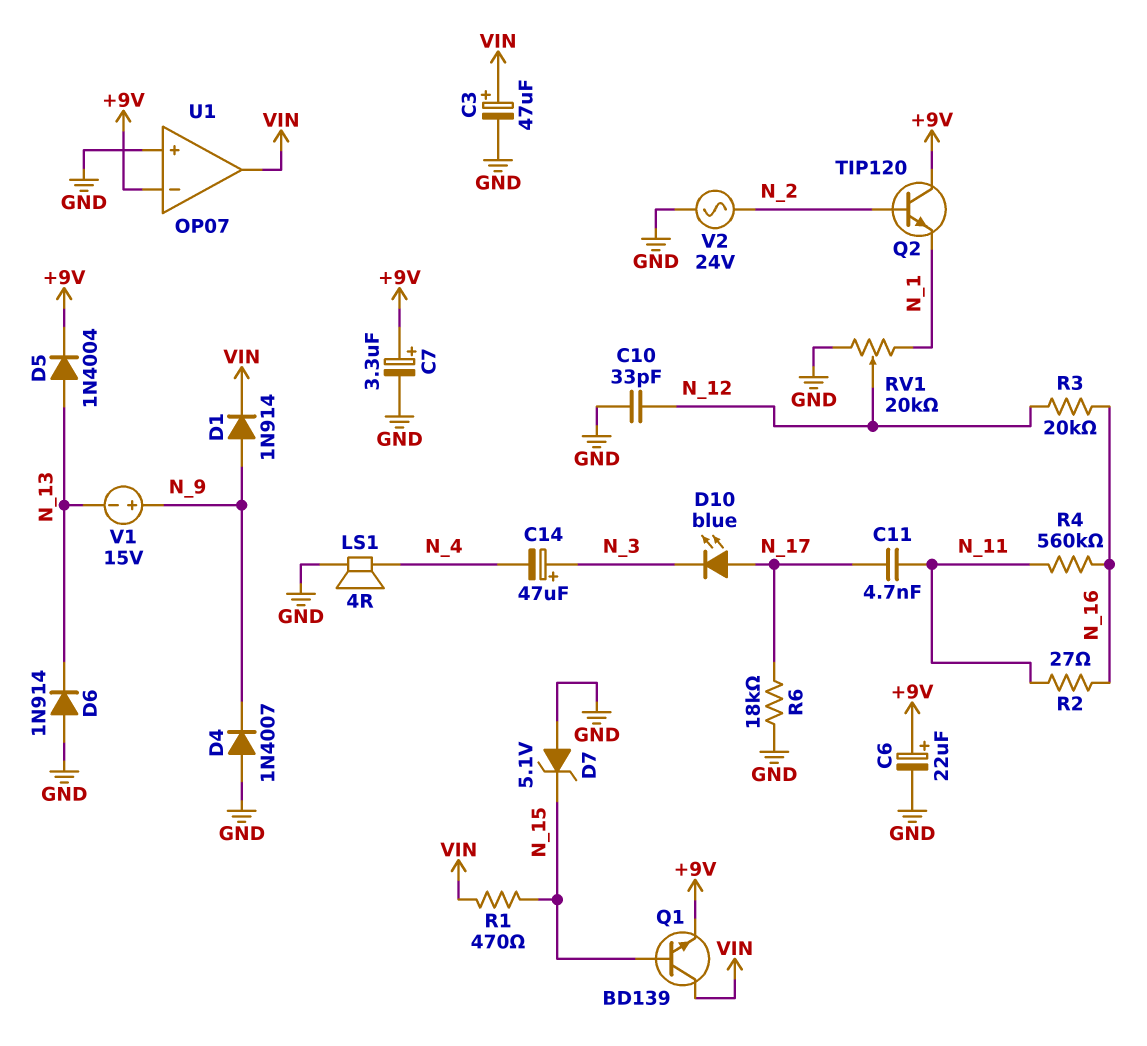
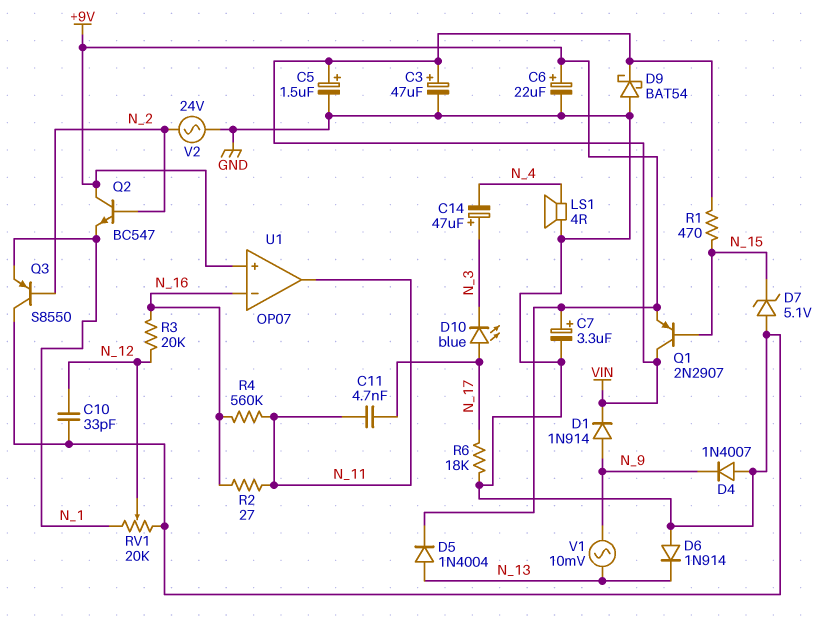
C5: none -> 1.5uF (plus VIN, minus GND)
D9: none -> schottky BAT54 (A GND, K VIN)
Q1: NPN BD139 (B N_15, C VIN, E +9V) -> PNP 2N2907 (B N_15, C VIN, E +9V)
Q2: NPN TIP120 (B N_2, C +9V, E N_1) -> NPN BC547 (B N_2, C +9V, E N_1)
Q3: none -> PNP S8550 (B N_2, C GND, E N_1)
U1 pin in+: GND -> +9V
U1 pin in-: +9V -> N_16
U1 pin out: VIN -> N_11
V1: 15V (plus N_9, minus N_13) -> AC 10mV (N_9, N_13)

